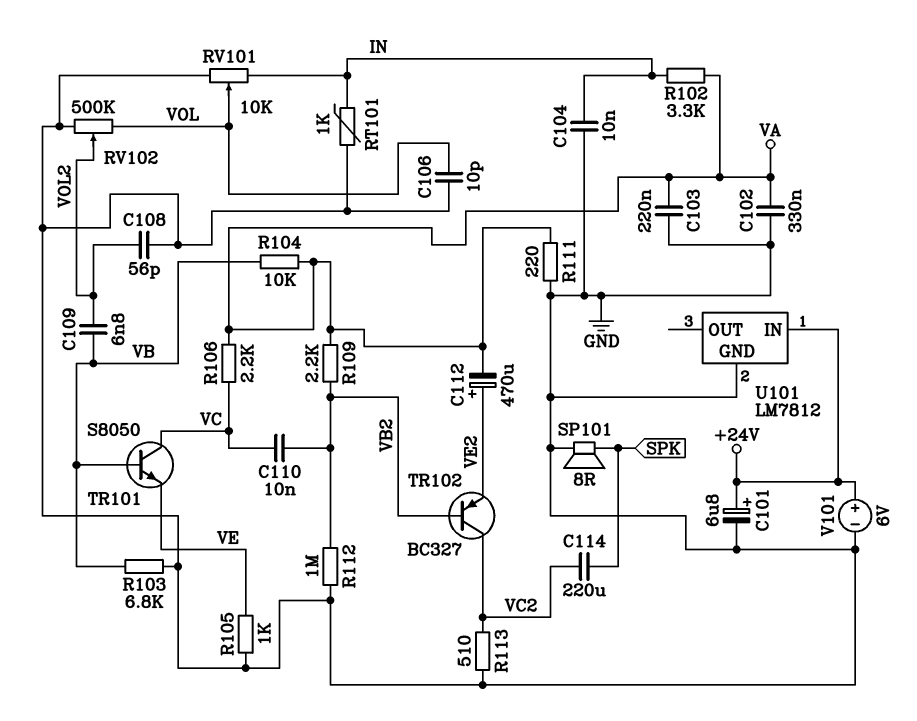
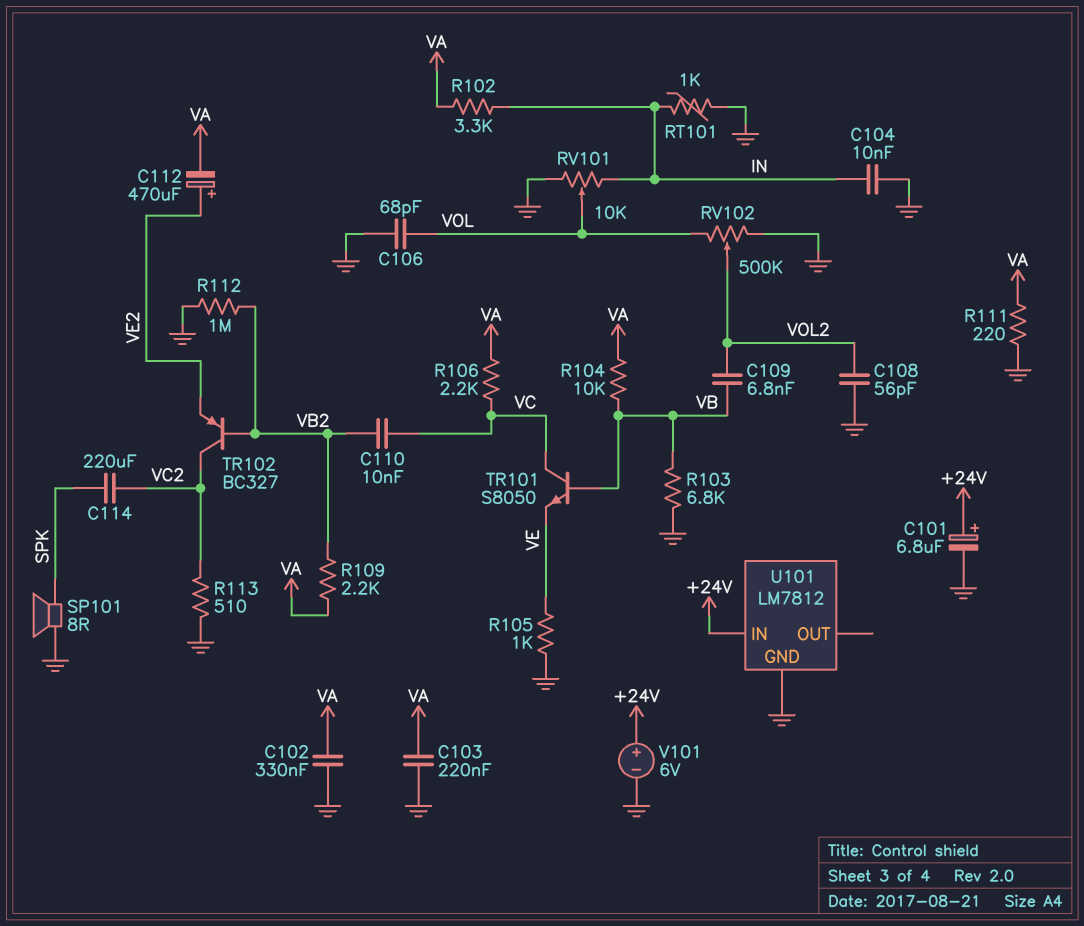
C106: 10pF (GND, VOL) -> 68pF (GND, VOL)

